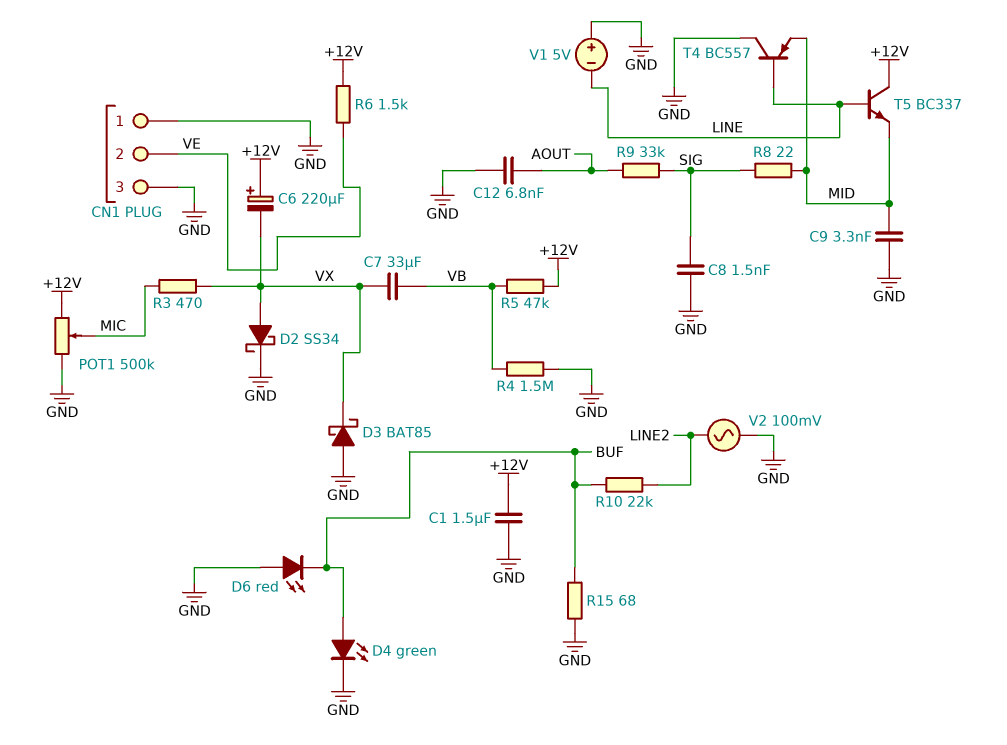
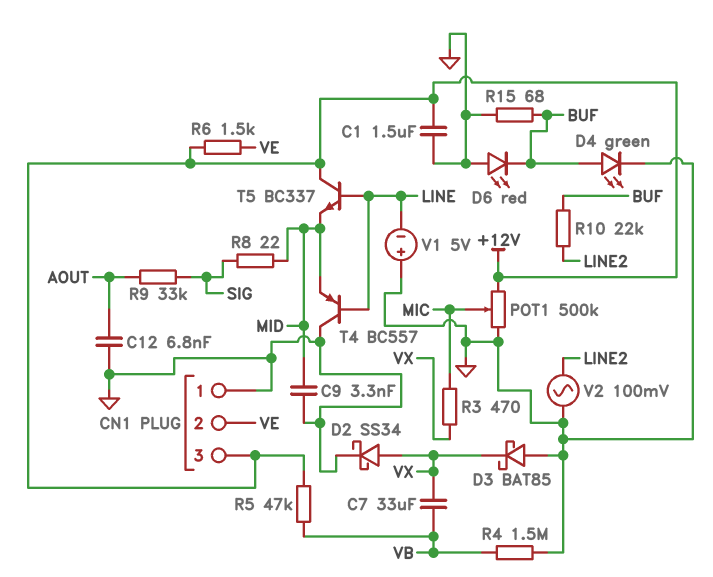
C6: 220uF (plus +12V, minus VX) -> none
C8: 1.5nF (GND, SIG) -> none
CN1 pin 3: GND -> +12V

